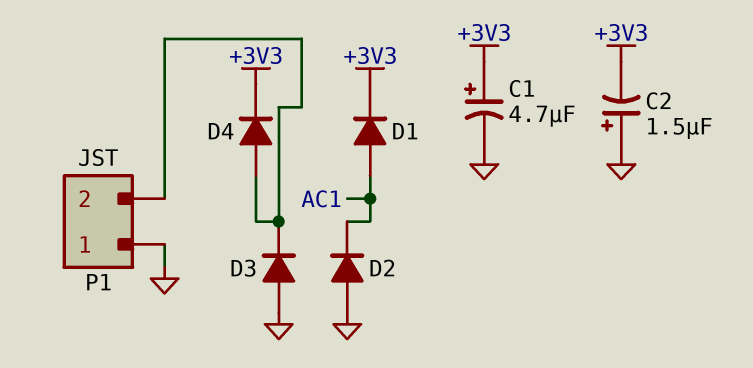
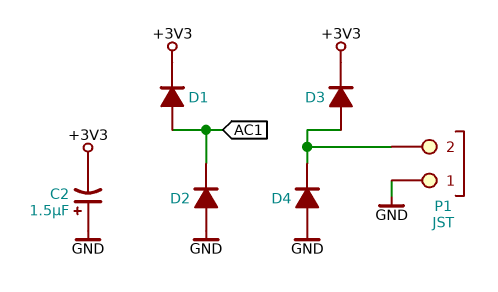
C1: 4.7uF (plus +3V3, minus GND) -> none
D3: diode (A GND, K P1/2) -> diode (A P1/2, K +3V3)
D4: diode (A P1/2, K +3V3) -> diode (A GND, K P1/2)

